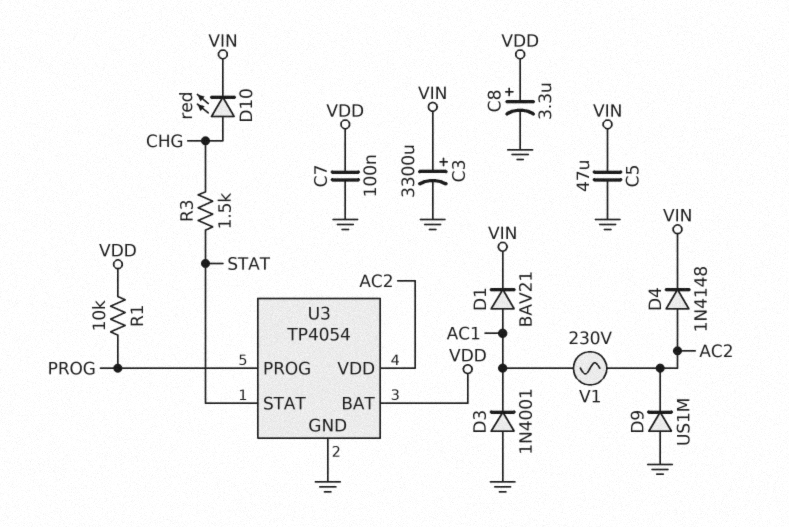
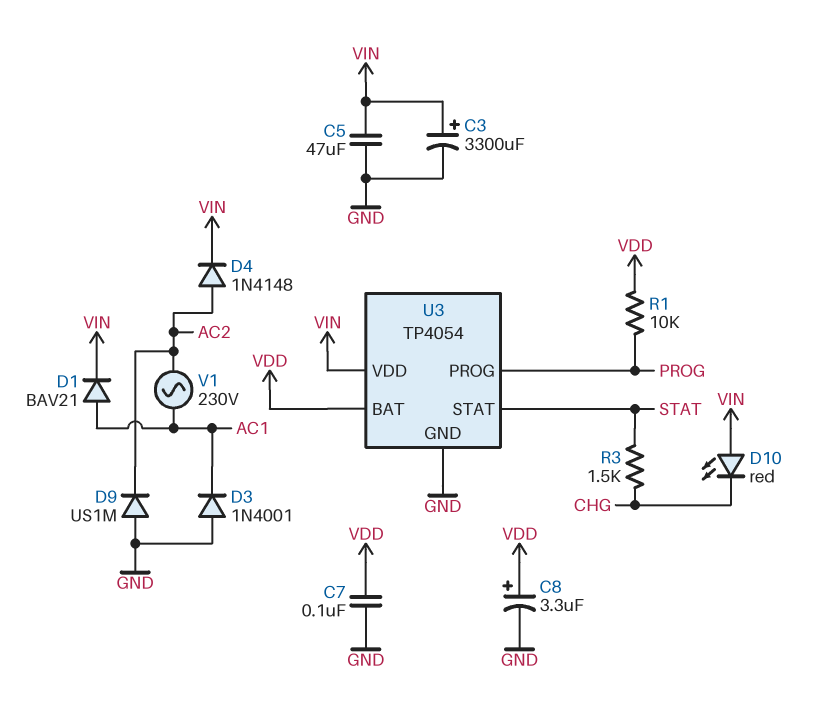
D10: LED red (A CHG, K VIN) -> LED red (A VIN, K CHG)
U3 pin VDD: AC2 -> VIN

